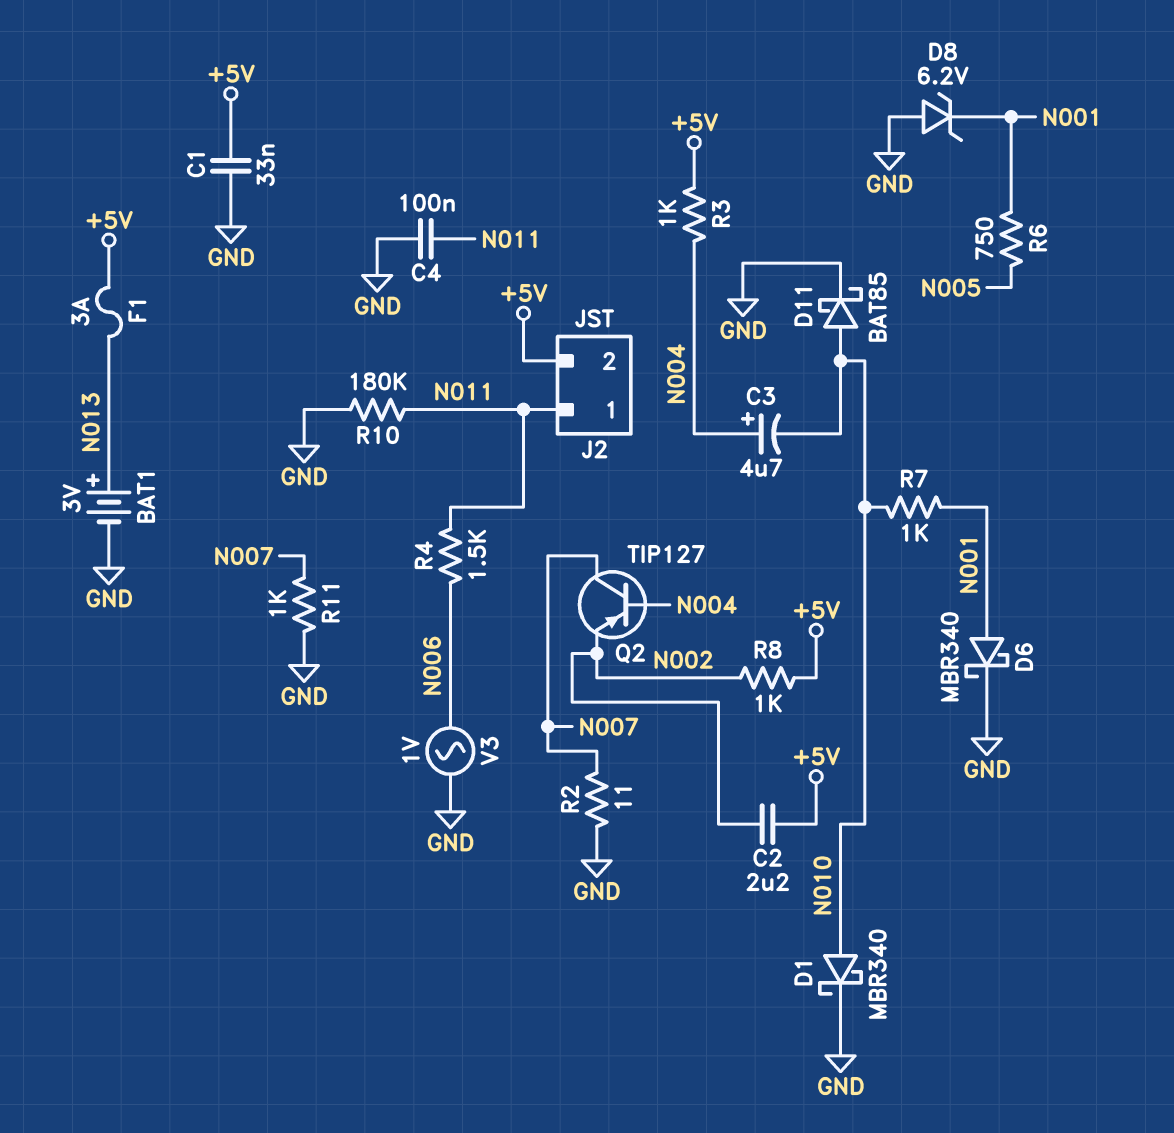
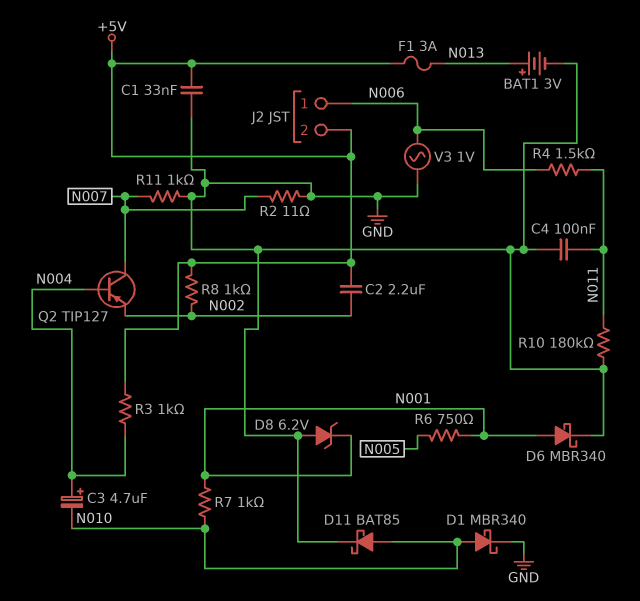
J2 pin 1: N011 -> N006

